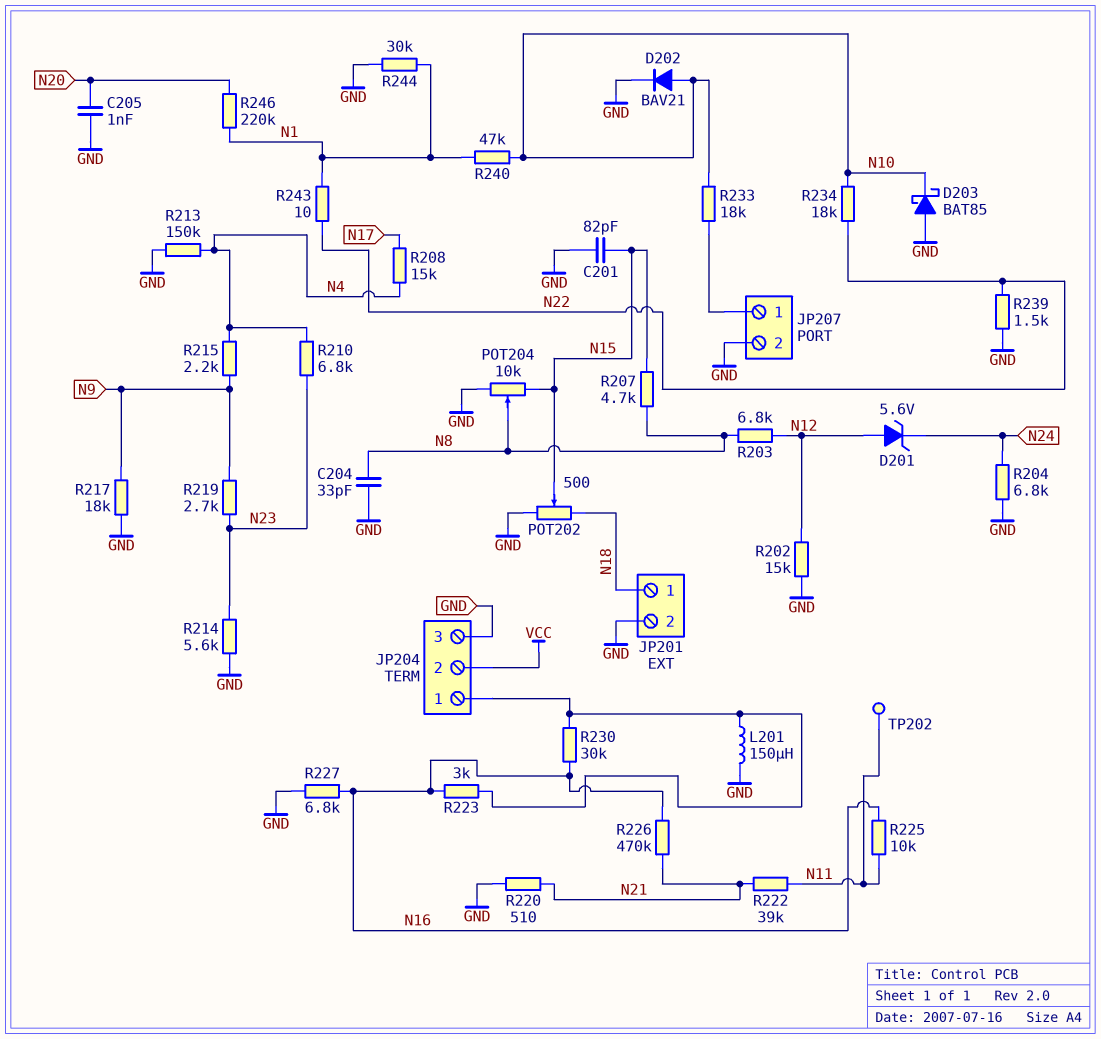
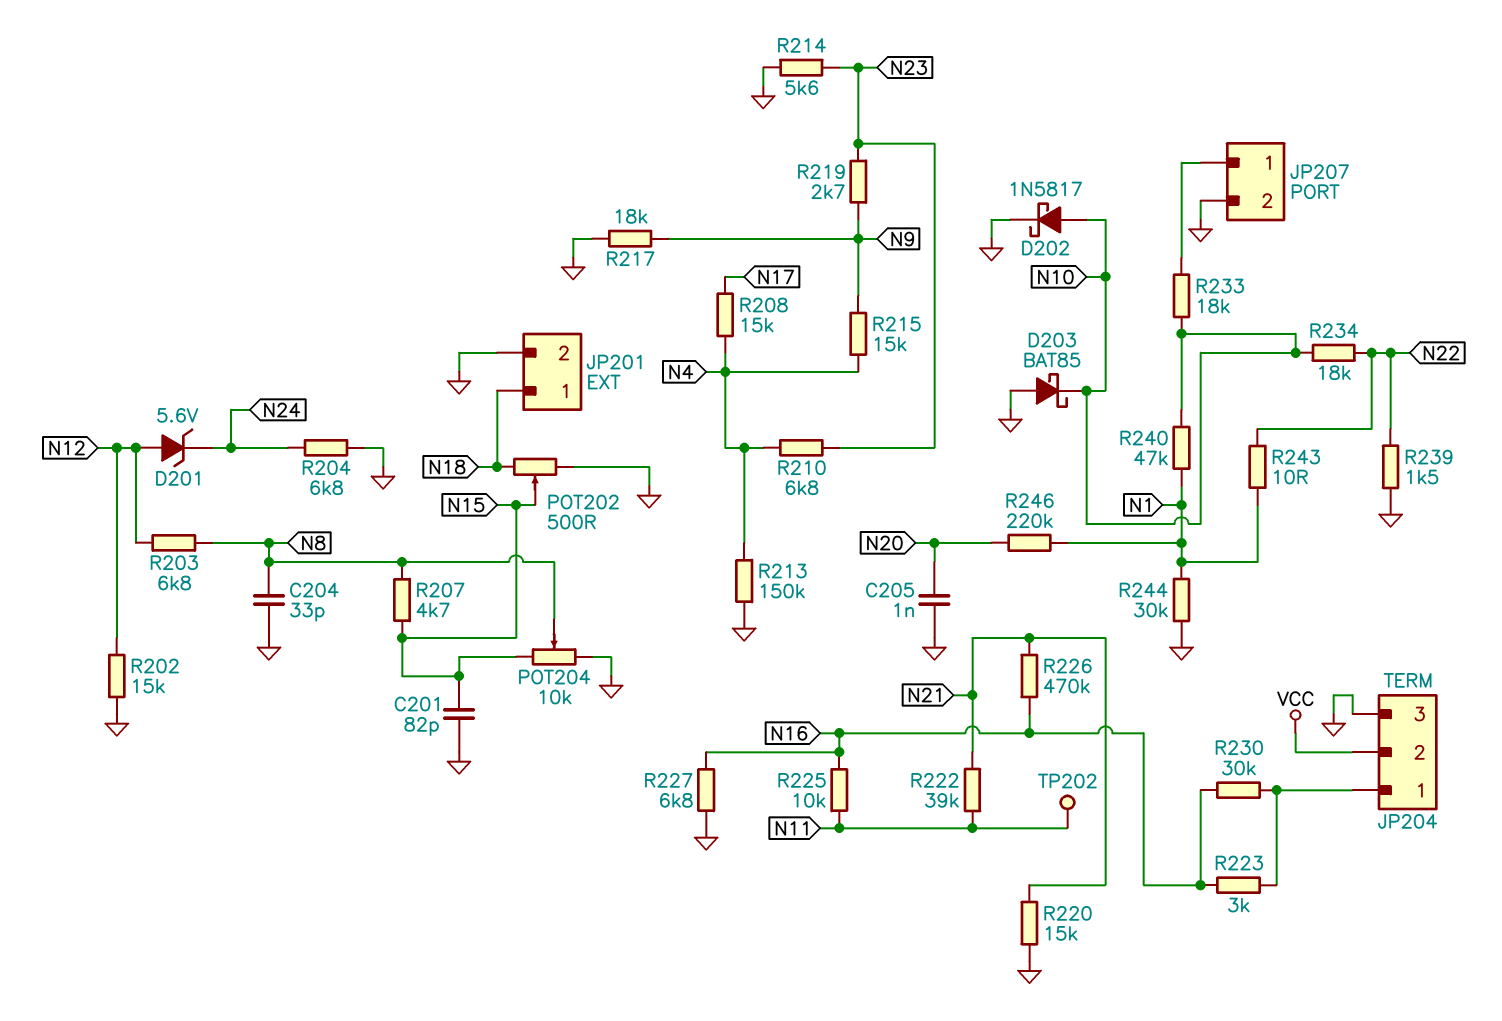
D202: diode BAV21 (A N10, K GND) -> schottky 1N5817 (A N10, K GND)
L201: 150uH (GND, JP204/1) -> none
R215: 2.2k (N4, N9) -> 15k (N4, N9)
R220: 510 (GND, N21) -> 15k (GND, N21)

